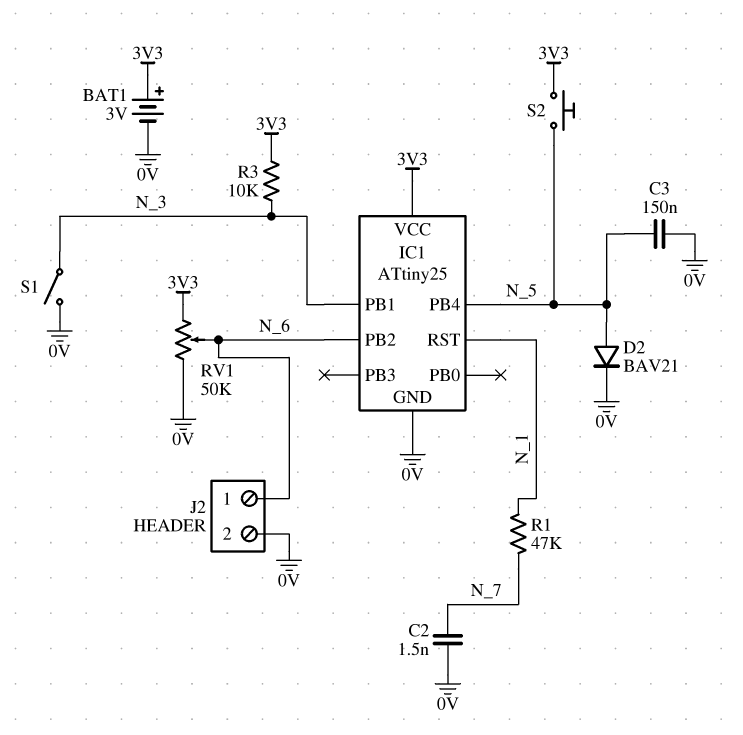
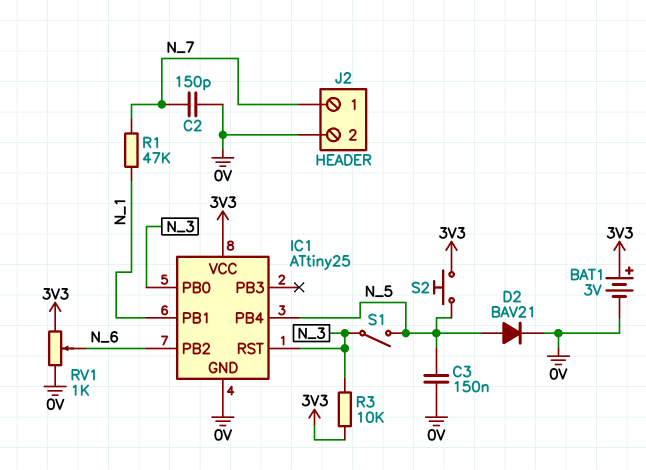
C2: 1.5nF (0V, N_7) -> 150pF (0V, N_7)
IC1 pin PB0: none -> N_3
IC1 pin PB1: N_3 -> N_1
IC1 pin RST: N_1 -> N_3
J2 pin 1: N_6 -> N_7
RV1: 50k (0V, 3V3, wiper N_6) -> 1k (0V, 3V3, wiper N_6)
S1: switch (0V, N_3) -> switch (N_3, N_5)

